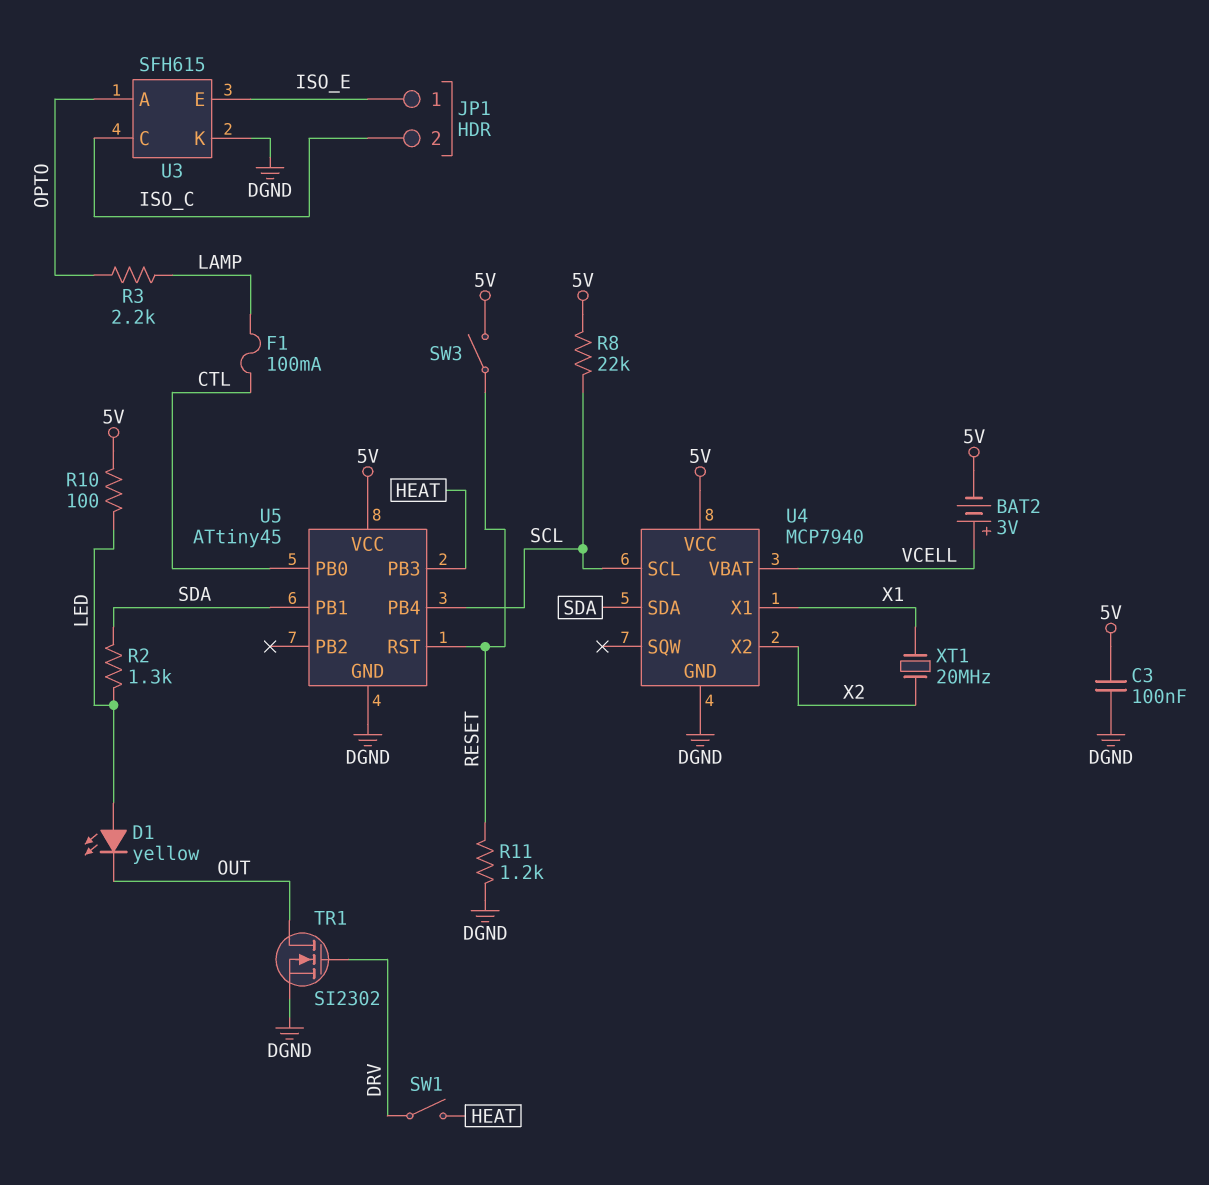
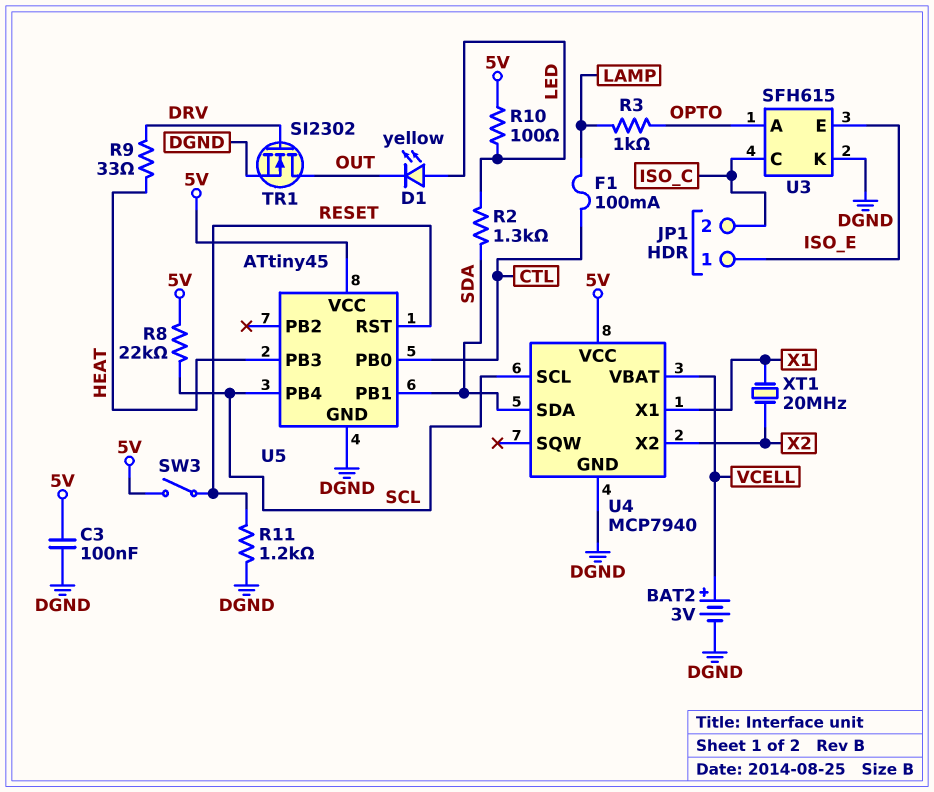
BAT2: 3V (plus VCELL, minus 5V) -> 3V (plus VCELL, minus DGND)
R3: 2.2k (LAMP, OPTO) -> 1k (LAMP, OPTO)
R9: none -> 33 (DRV, HEAT)
SW1: switch (DRV, HEAT) -> none

